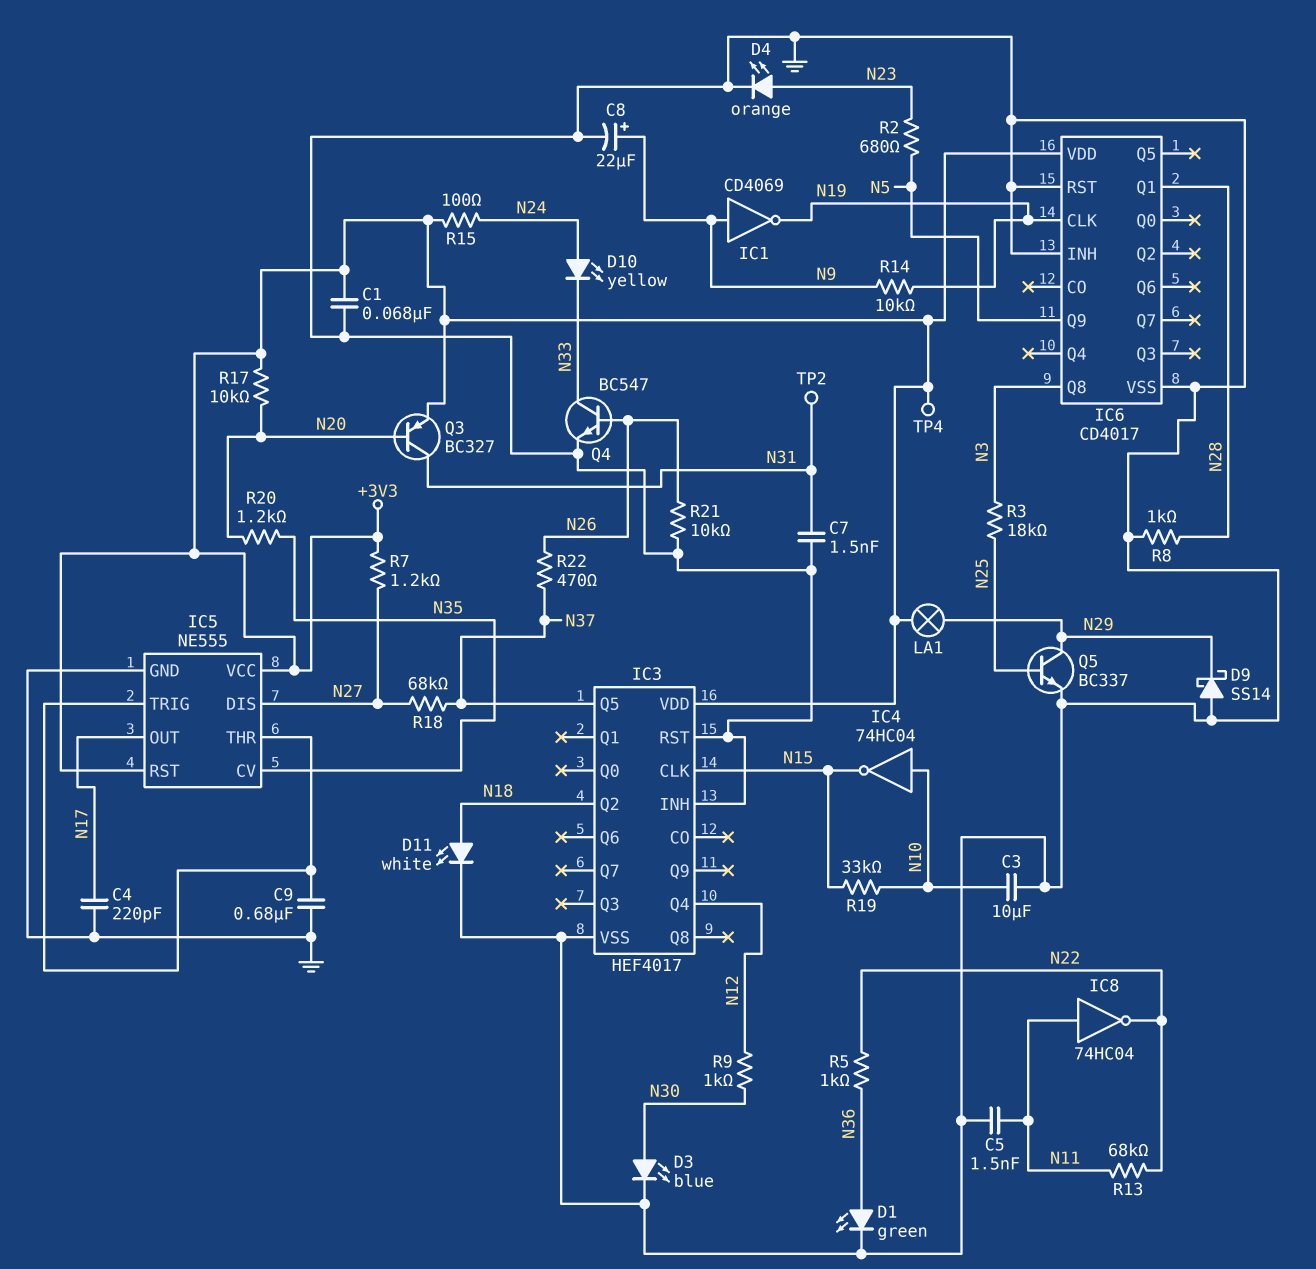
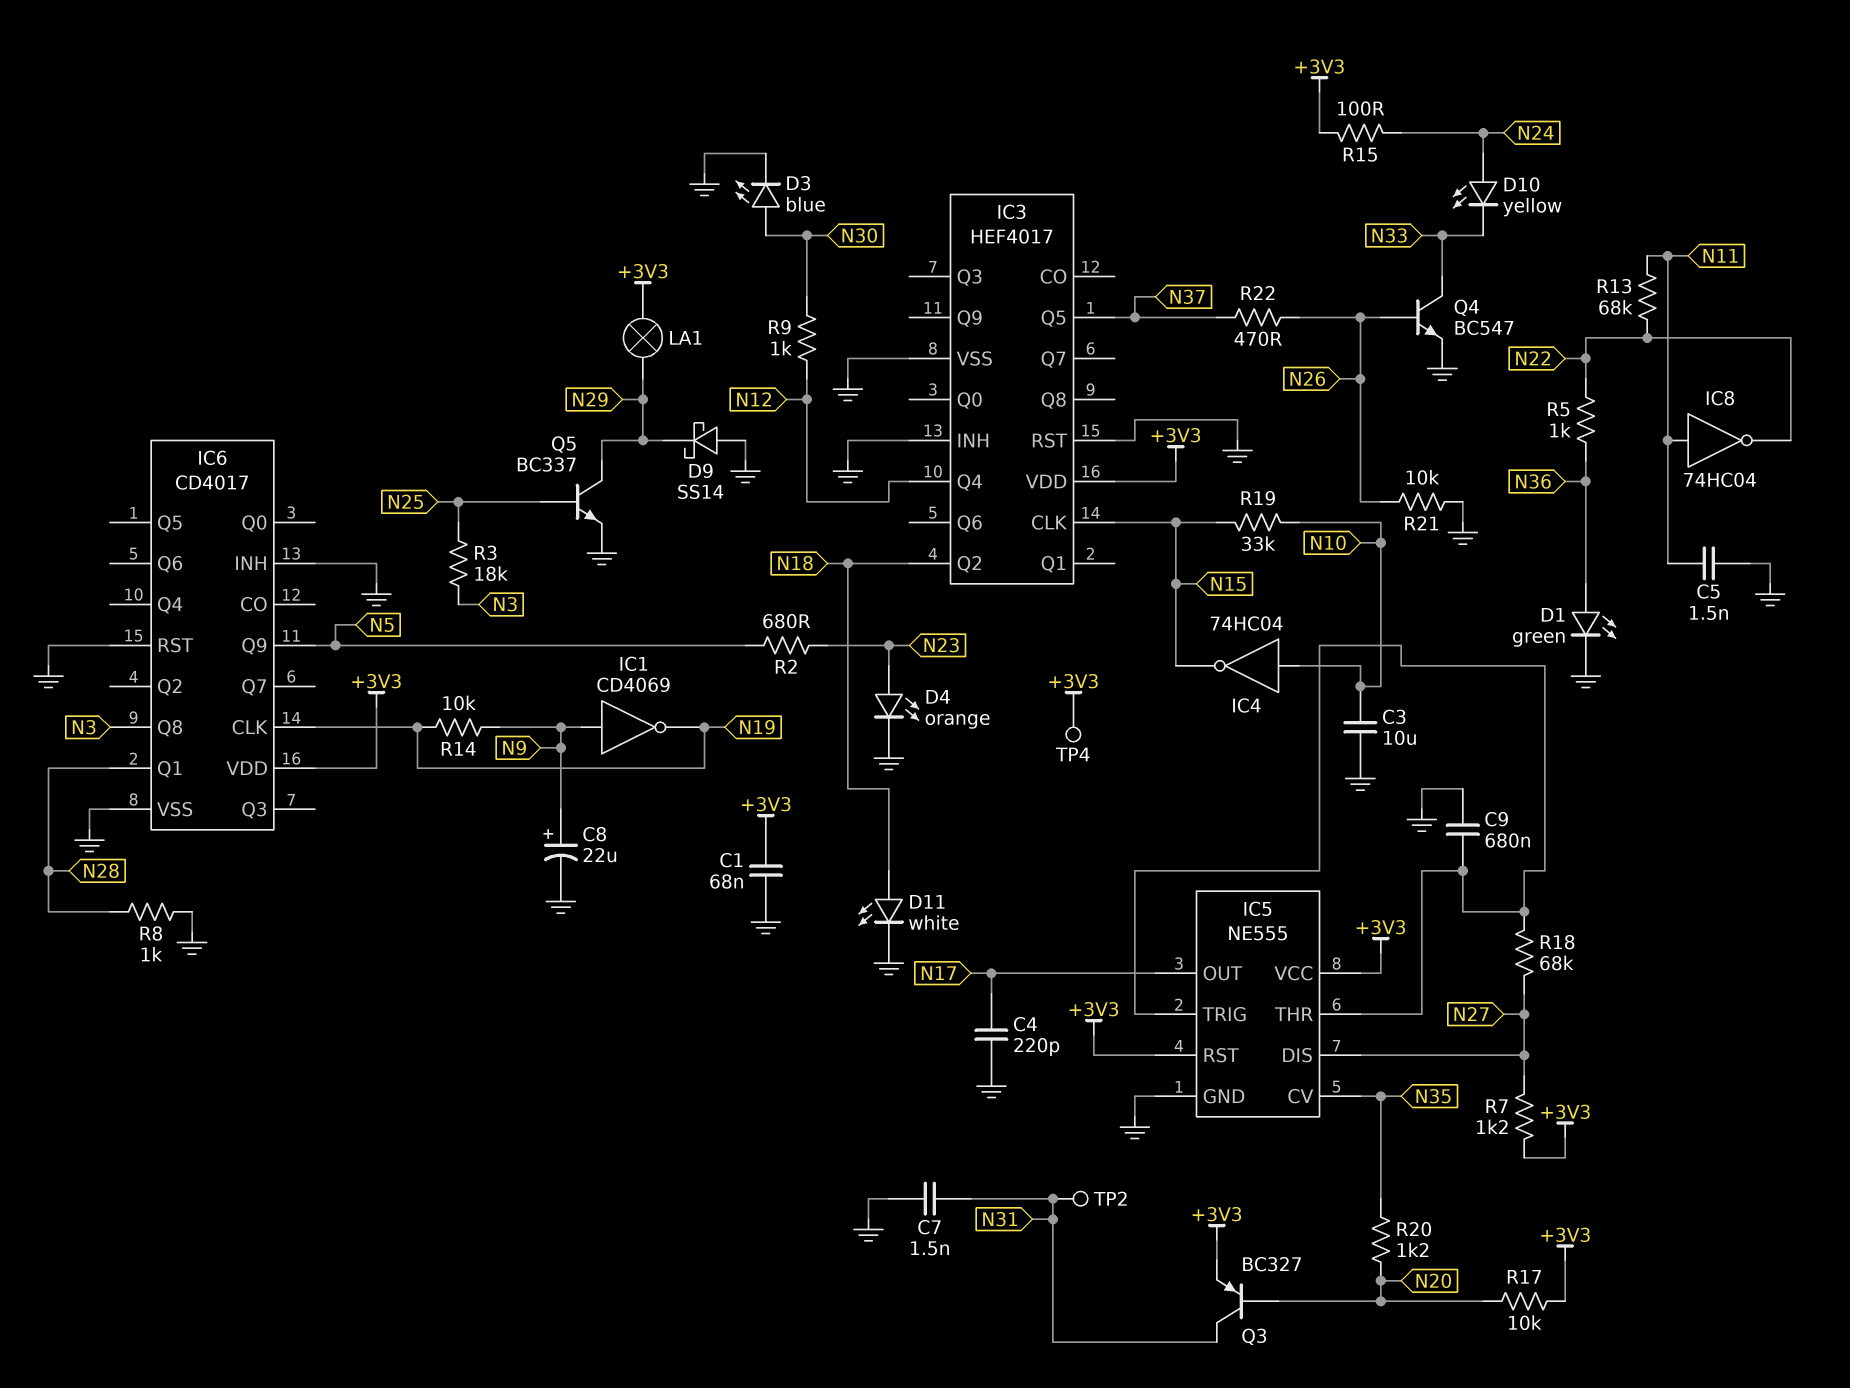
R18: 68k (N27, N37) -> 68k (IC5/THR, N27)

